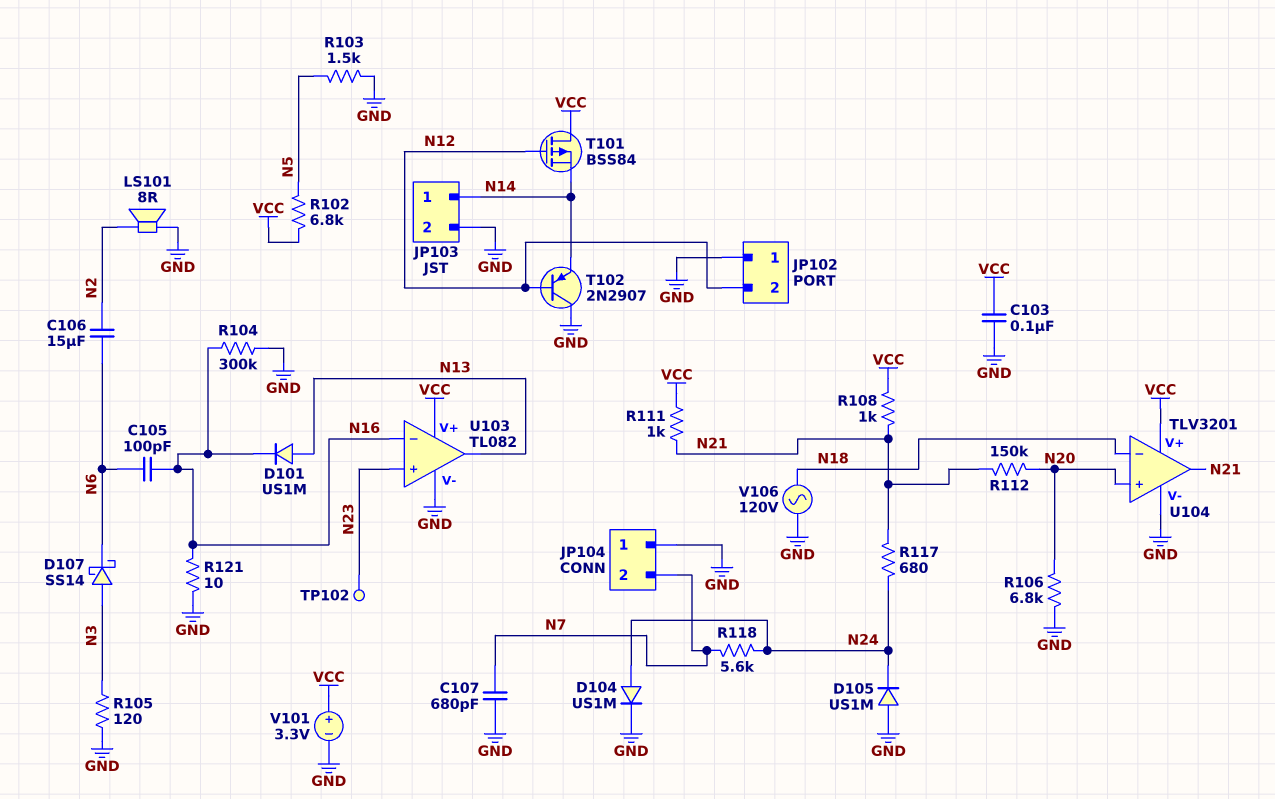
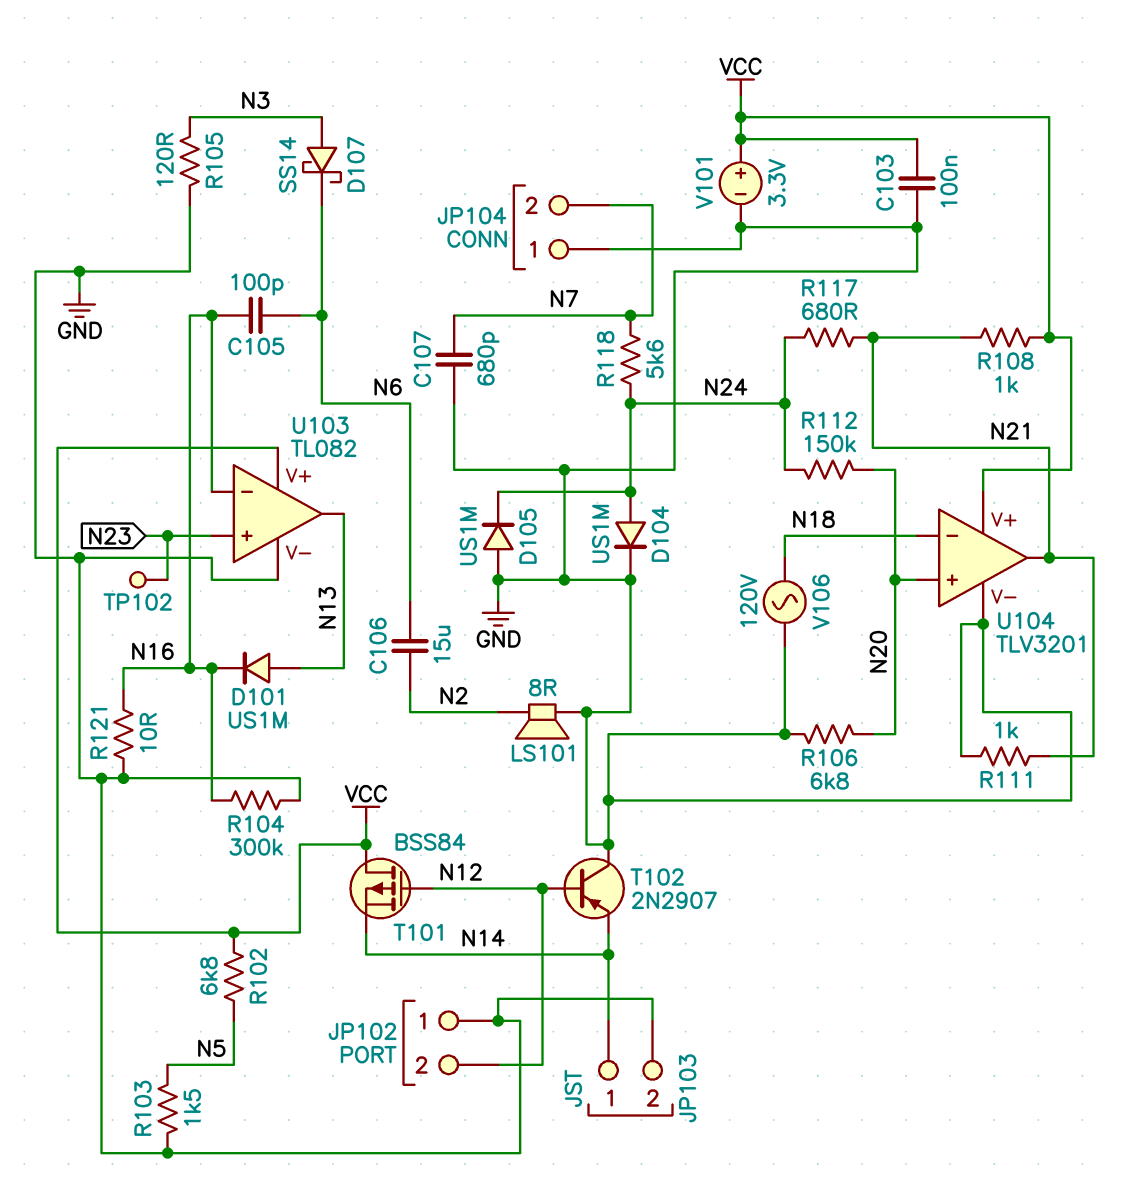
R111: 1k (N21, VCC) -> 1k (GND, N21)
R112: 150k (N20, N21) -> 150k (N20, N24)

